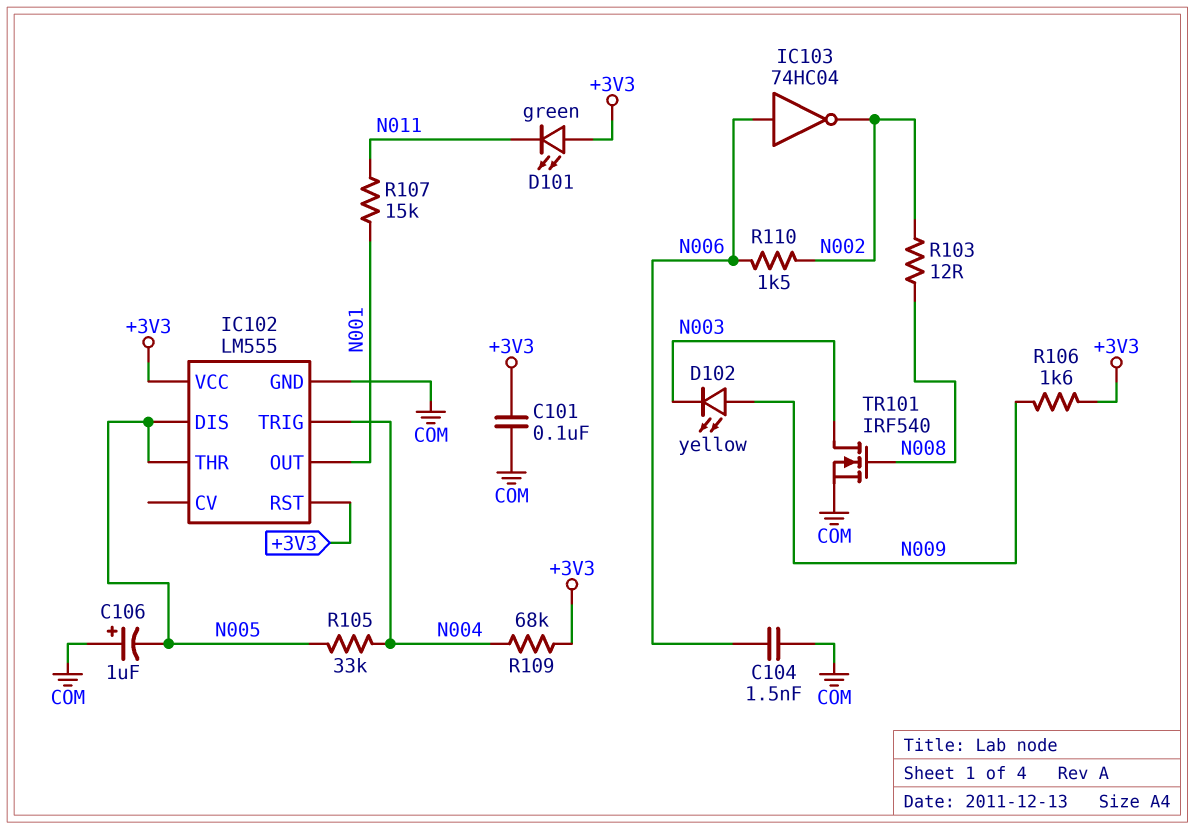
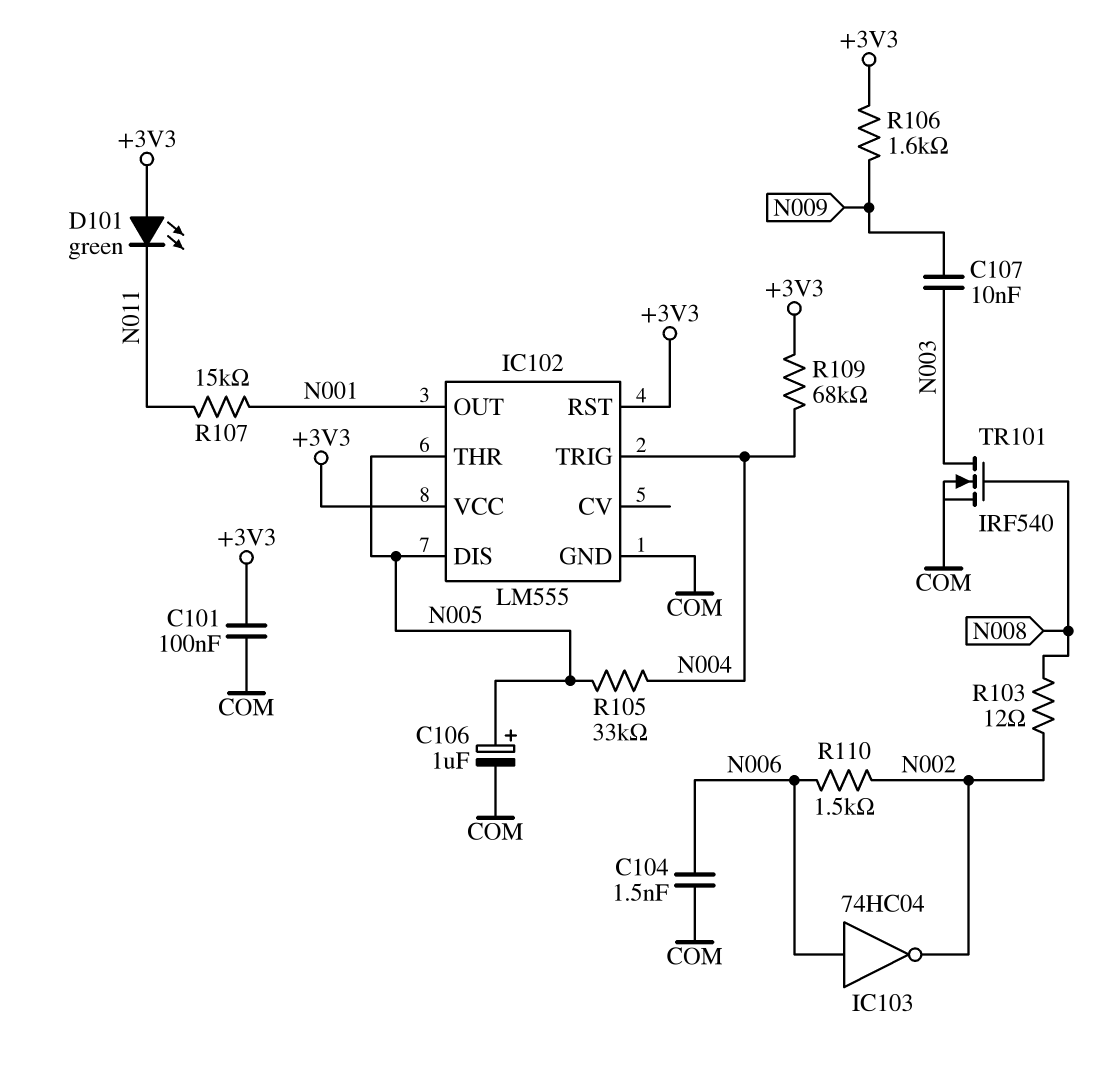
C106: 1uF (plus COM, minus N005) -> 1uF (plus N005, minus COM)
C107: none -> 10nF (N003, N009)
D102: LED yellow (A N009, K N003) -> none

